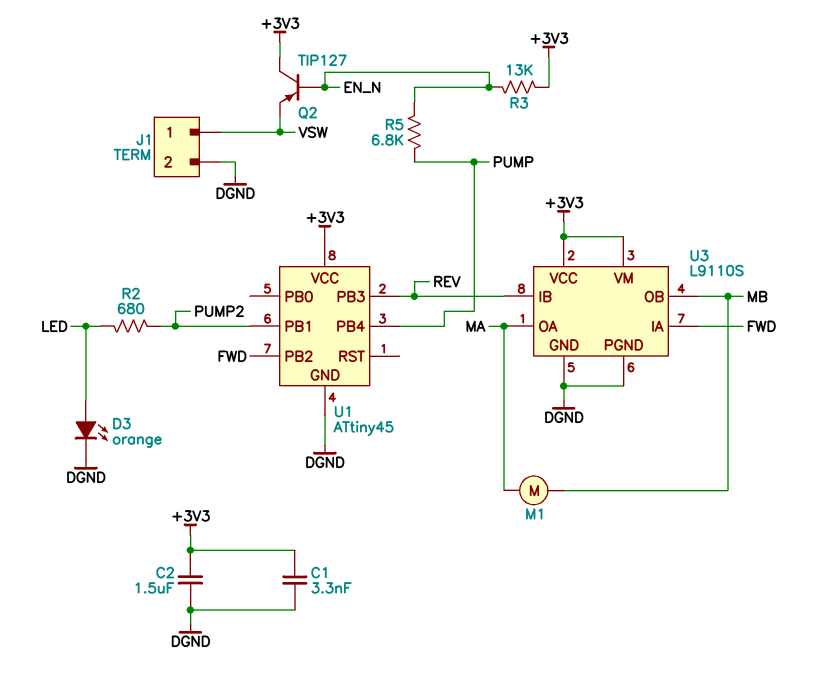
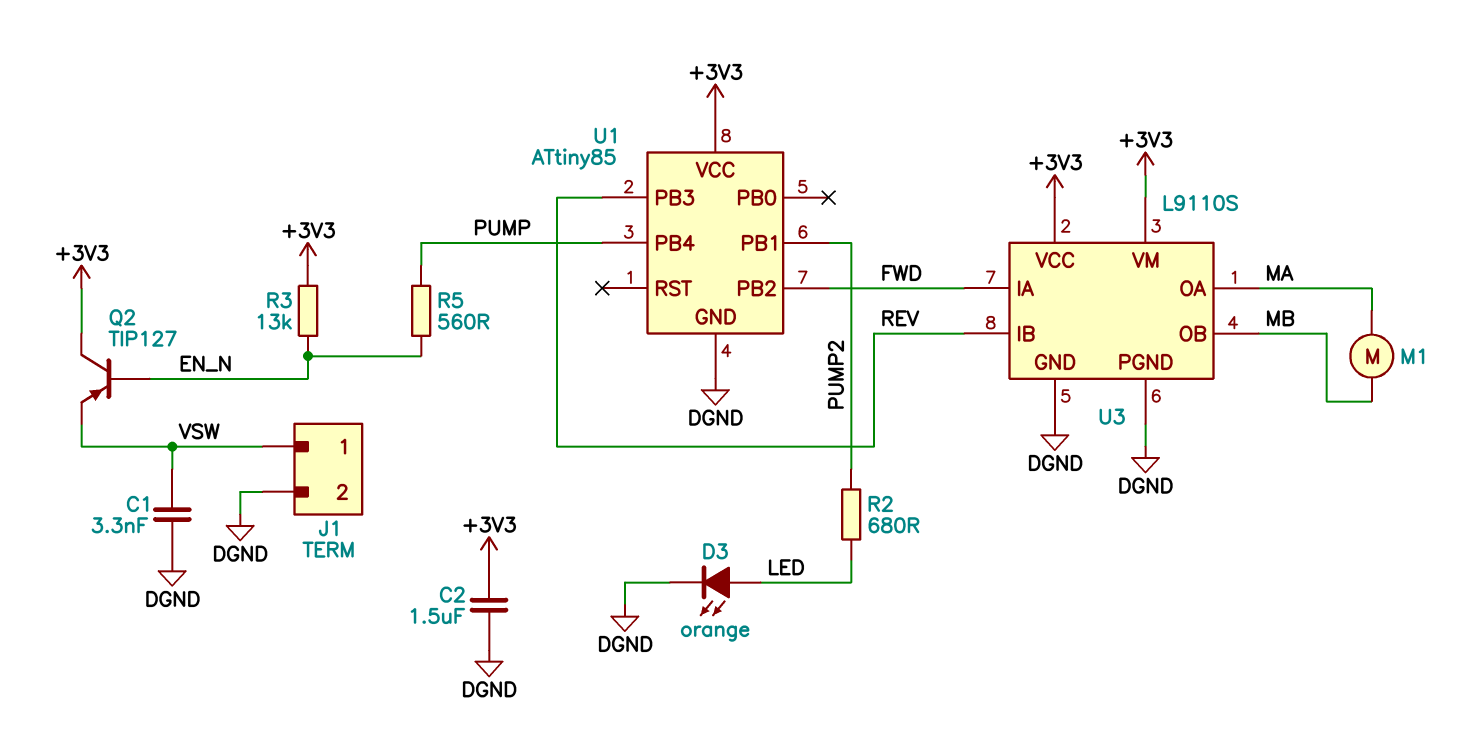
C1: 3.3nF (+3V3, DGND) -> 3.3nF (DGND, VSW)
R5: 6.8k (EN_N, PUMP) -> 560 (EN_N, PUMP)
U1: ATtiny45 -> ATtiny85

